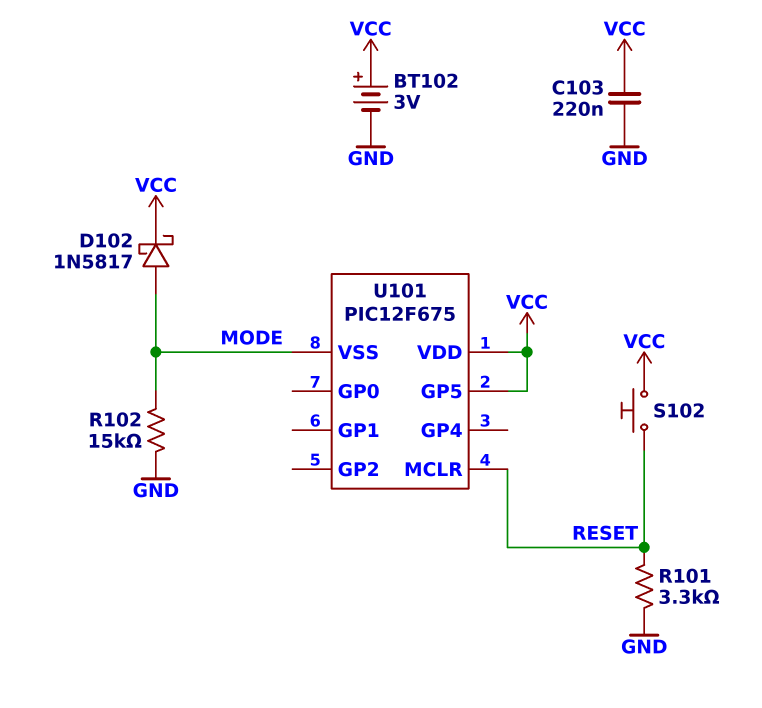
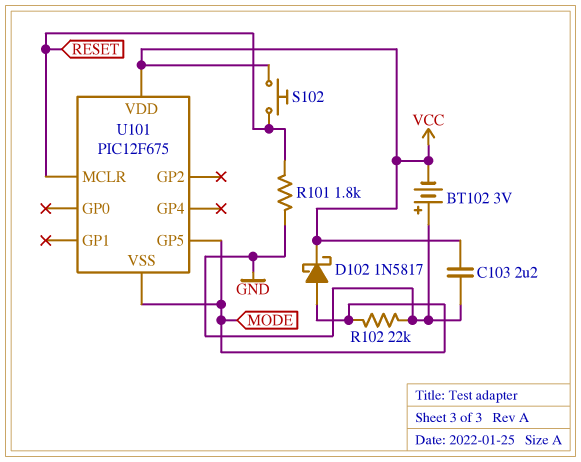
BT102: 3V (plus VCC, minus GND) -> 3V (plus GND, minus VCC)
C103: 220nF (GND, VCC) -> 2.2uF (GND, VCC)
R101: 3.3k (GND, RESET) -> 1.8k (GND, RESET)
R102: 15k (GND, MODE) -> 22k (GND, MODE)
U101 pin GP5: VCC -> MODE

